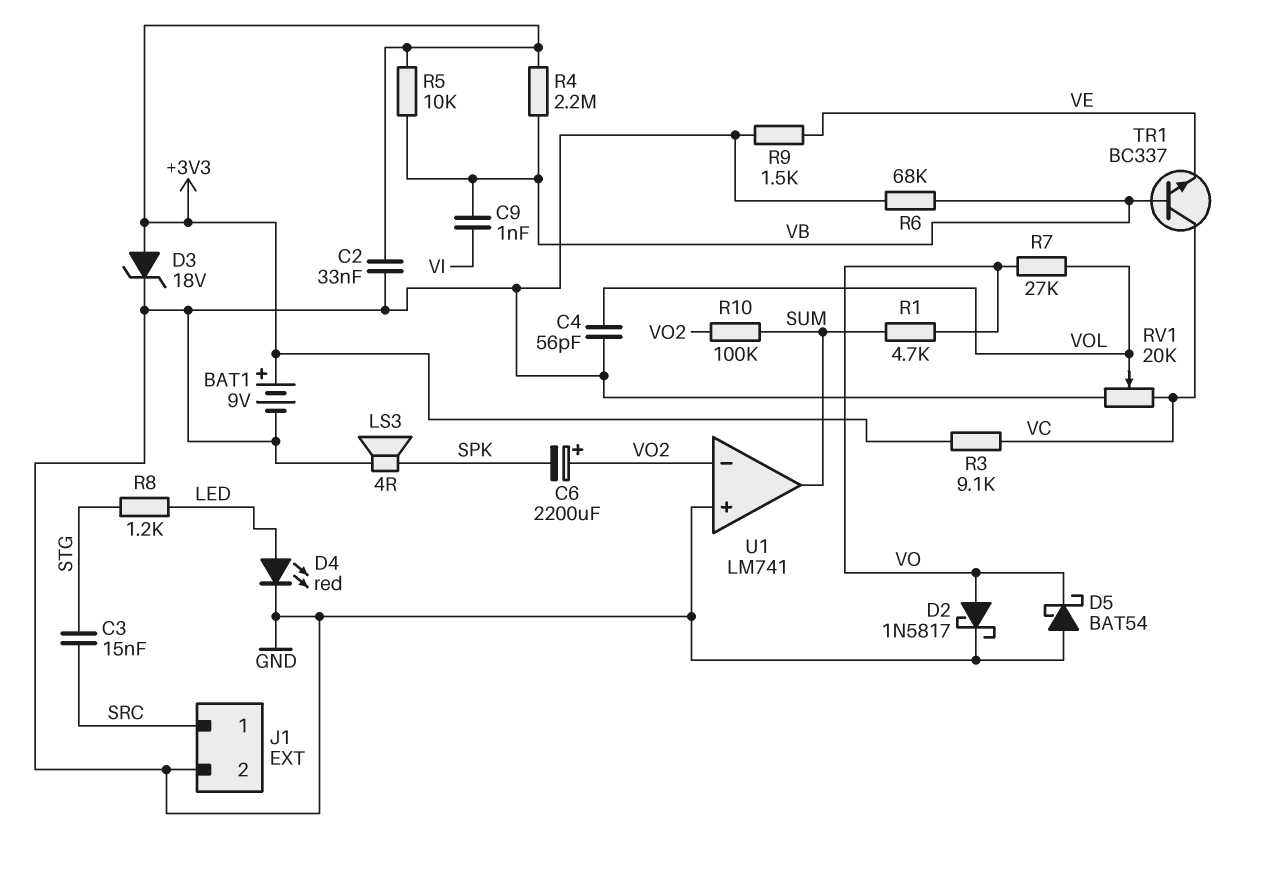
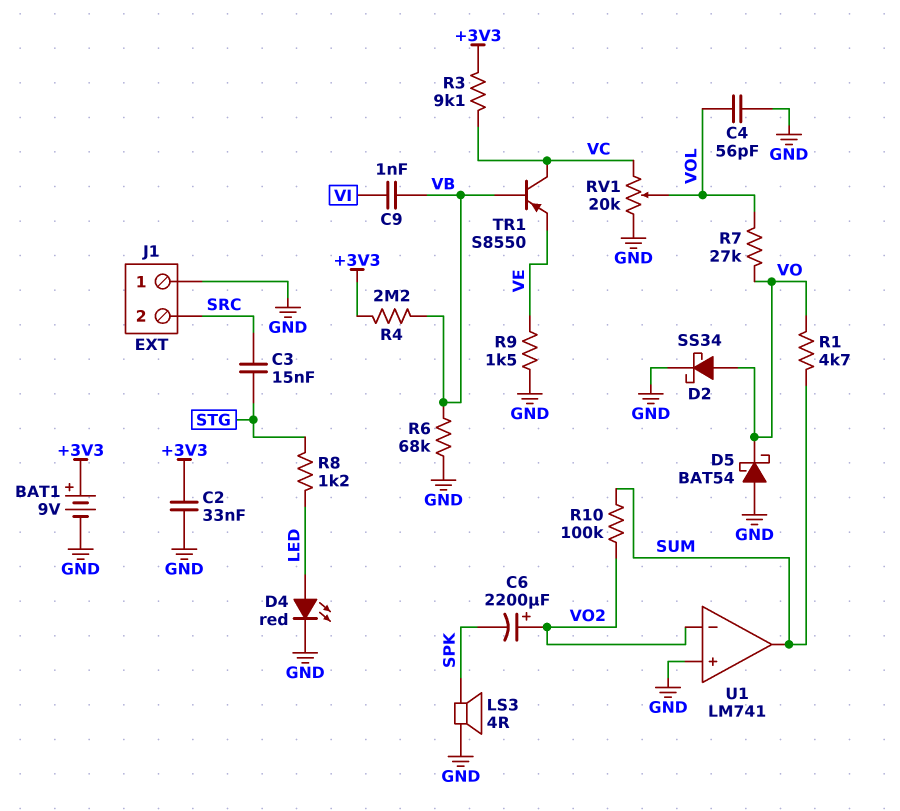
D2: schottky 1N5817 (A VO, K GND) -> schottky SS34 (A VO, K GND)
D3: zener 18V (A +3V3, K GND) -> none
J1 pin 1: SRC -> GND
J1 pin 2: GND -> SRC
R5: 10k (+3V3, VB) -> none
TR1: NPN BC337 (B VB, C VC, E VE) -> PNP S8550 (B VB, C VC, E VE)

